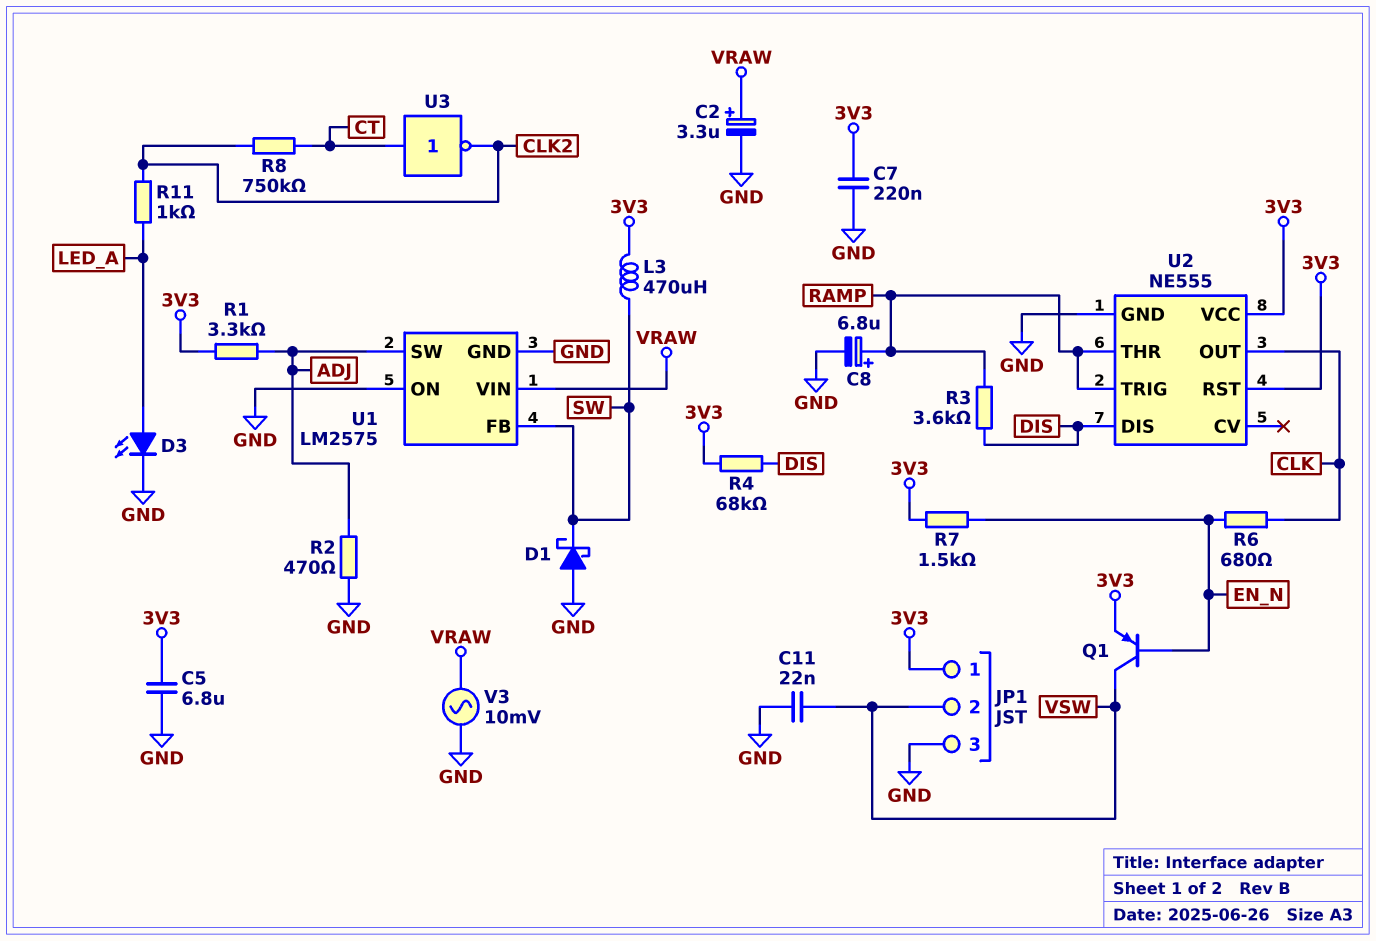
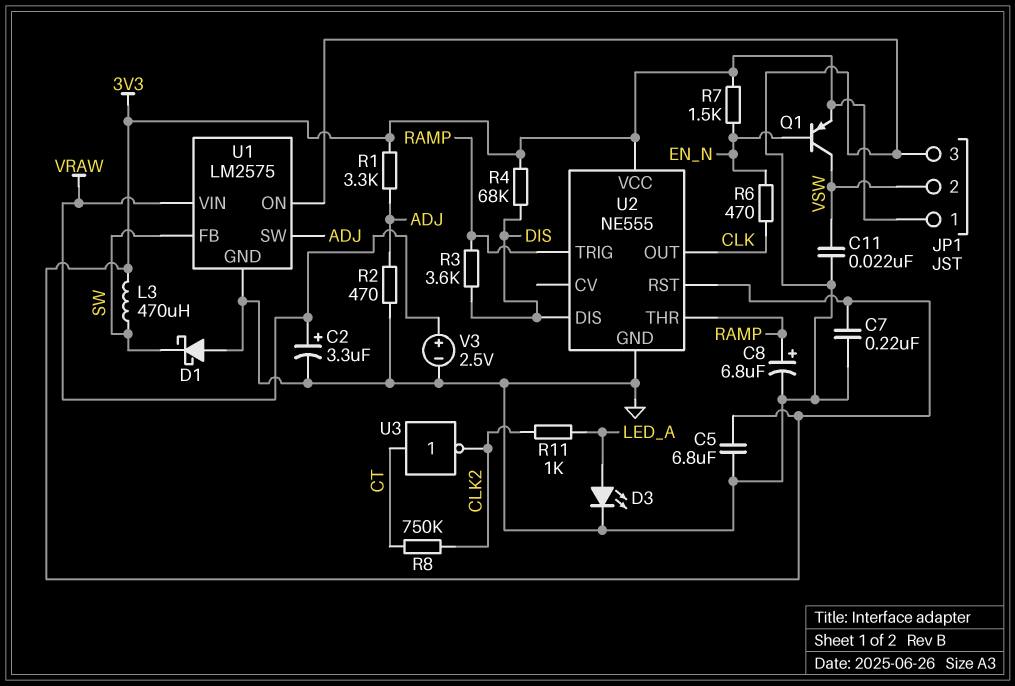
R6: 680 (CLK, EN_N) -> 470 (CLK, EN_N)
V3: AC 10mV (GND, VRAW) -> 2.5V (plus VRAW, minus GND)

